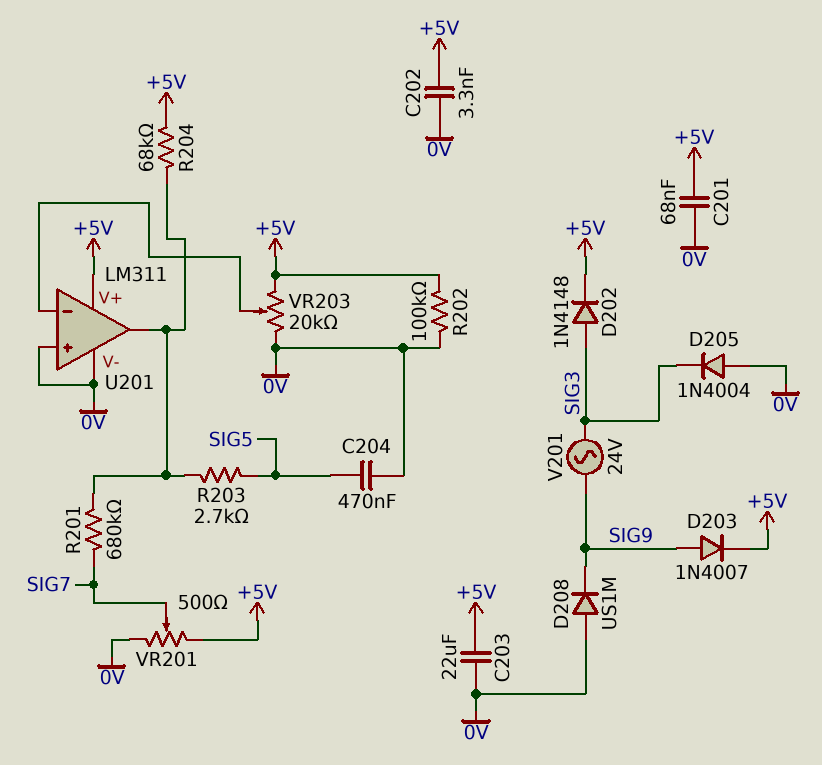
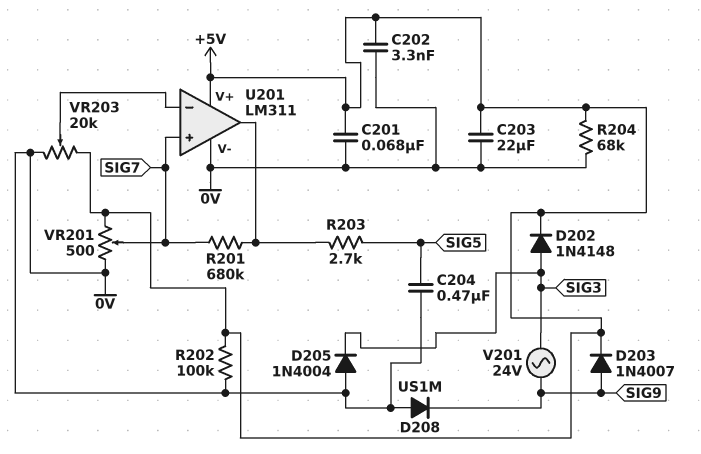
R204: 68k (+5V, U201/out) -> 68k (+5V, 0V)
U201 pin in+: 0V -> SIG7

